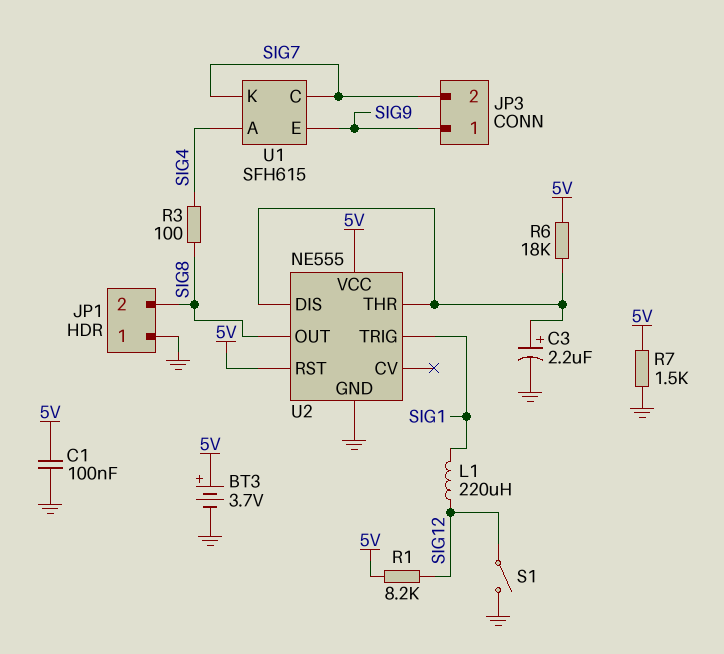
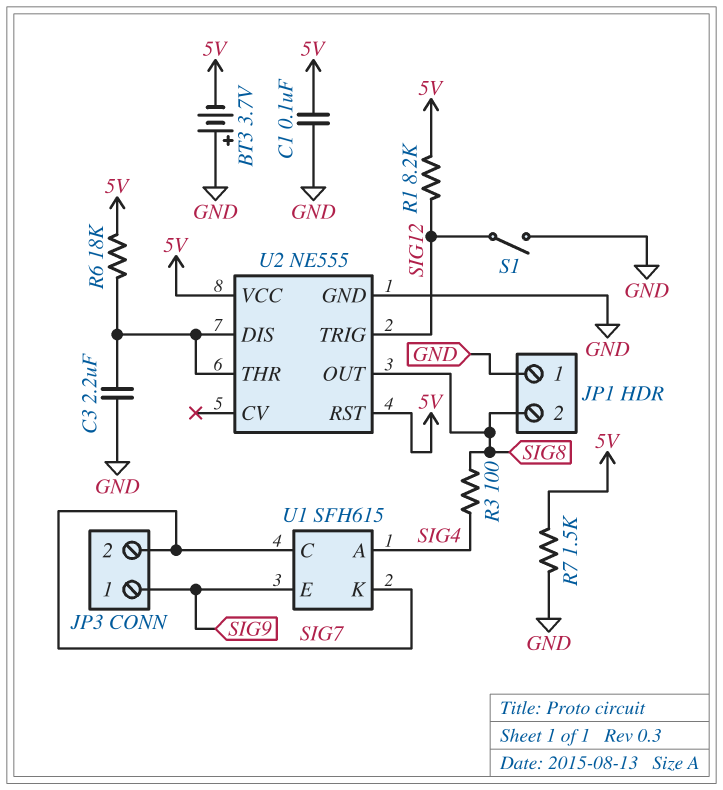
BT3: 3.7V (plus 5V, minus GND) -> 3.7V (plus GND, minus 5V)
C3: 2.2uF (plus U2/DIS, minus GND) -> 2.2uF (GND, U2/DIS)
L1: 220uH (SIG1, SIG12) -> none
U2 pin TRIG: SIG1 -> SIG12

